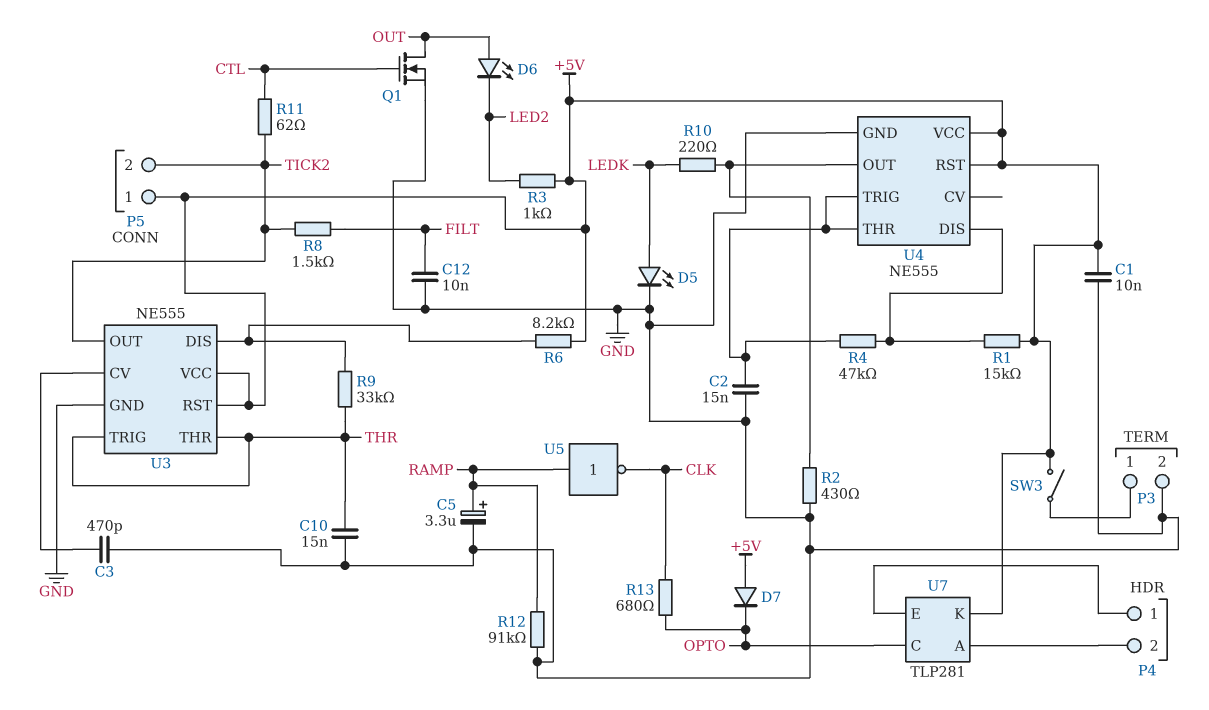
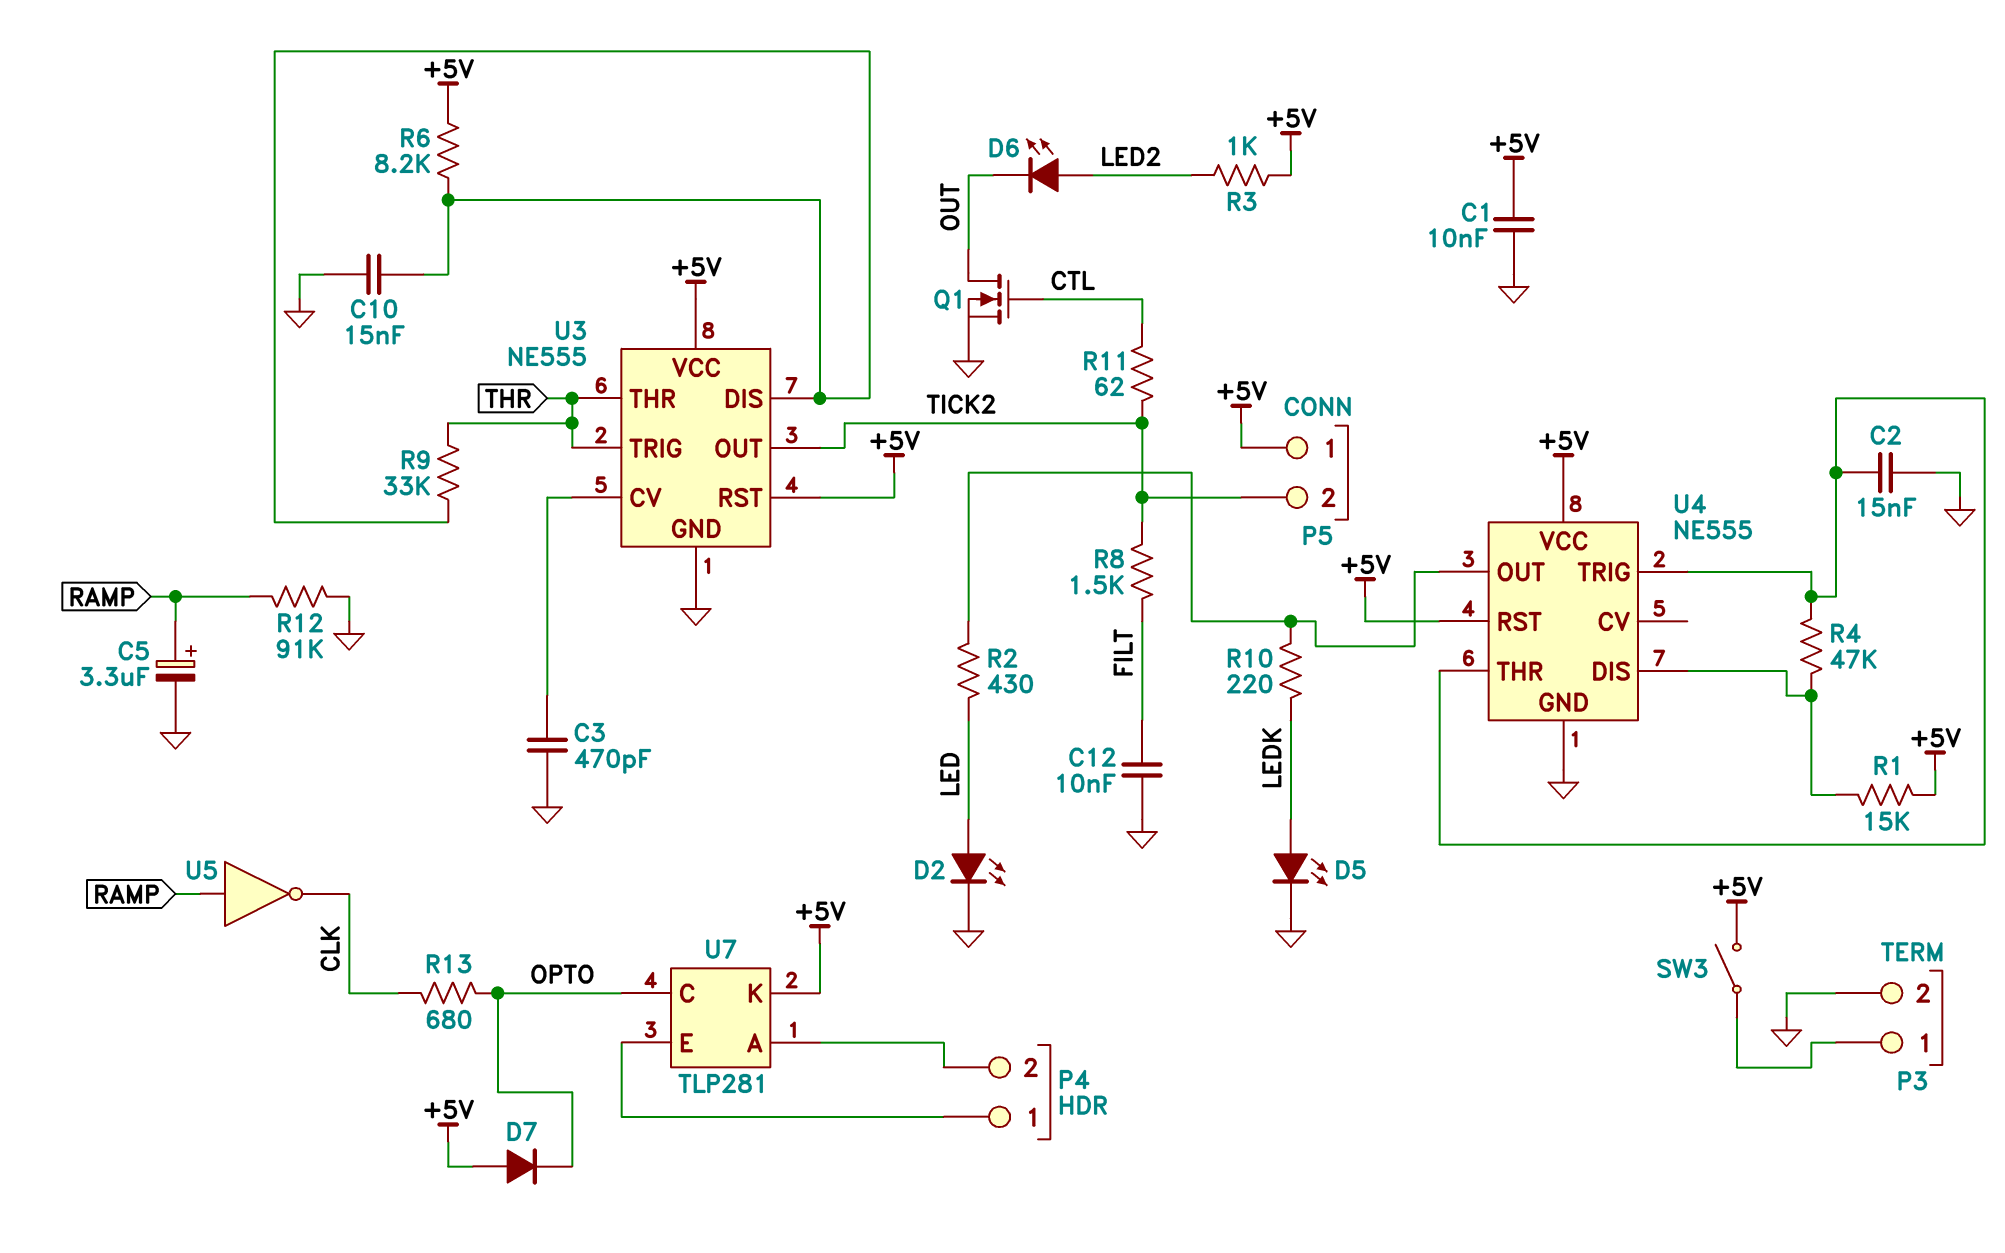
C10: 15nF (GND, THR) -> 15nF (GND, U3/DIS)
D2: none -> LED (A LED, K GND)
D6: LED (A OUT, K LED2) -> LED (A LED2, K OUT)
R2: 430 (GND, U4/OUT) -> 430 (LED, U4/OUT)

